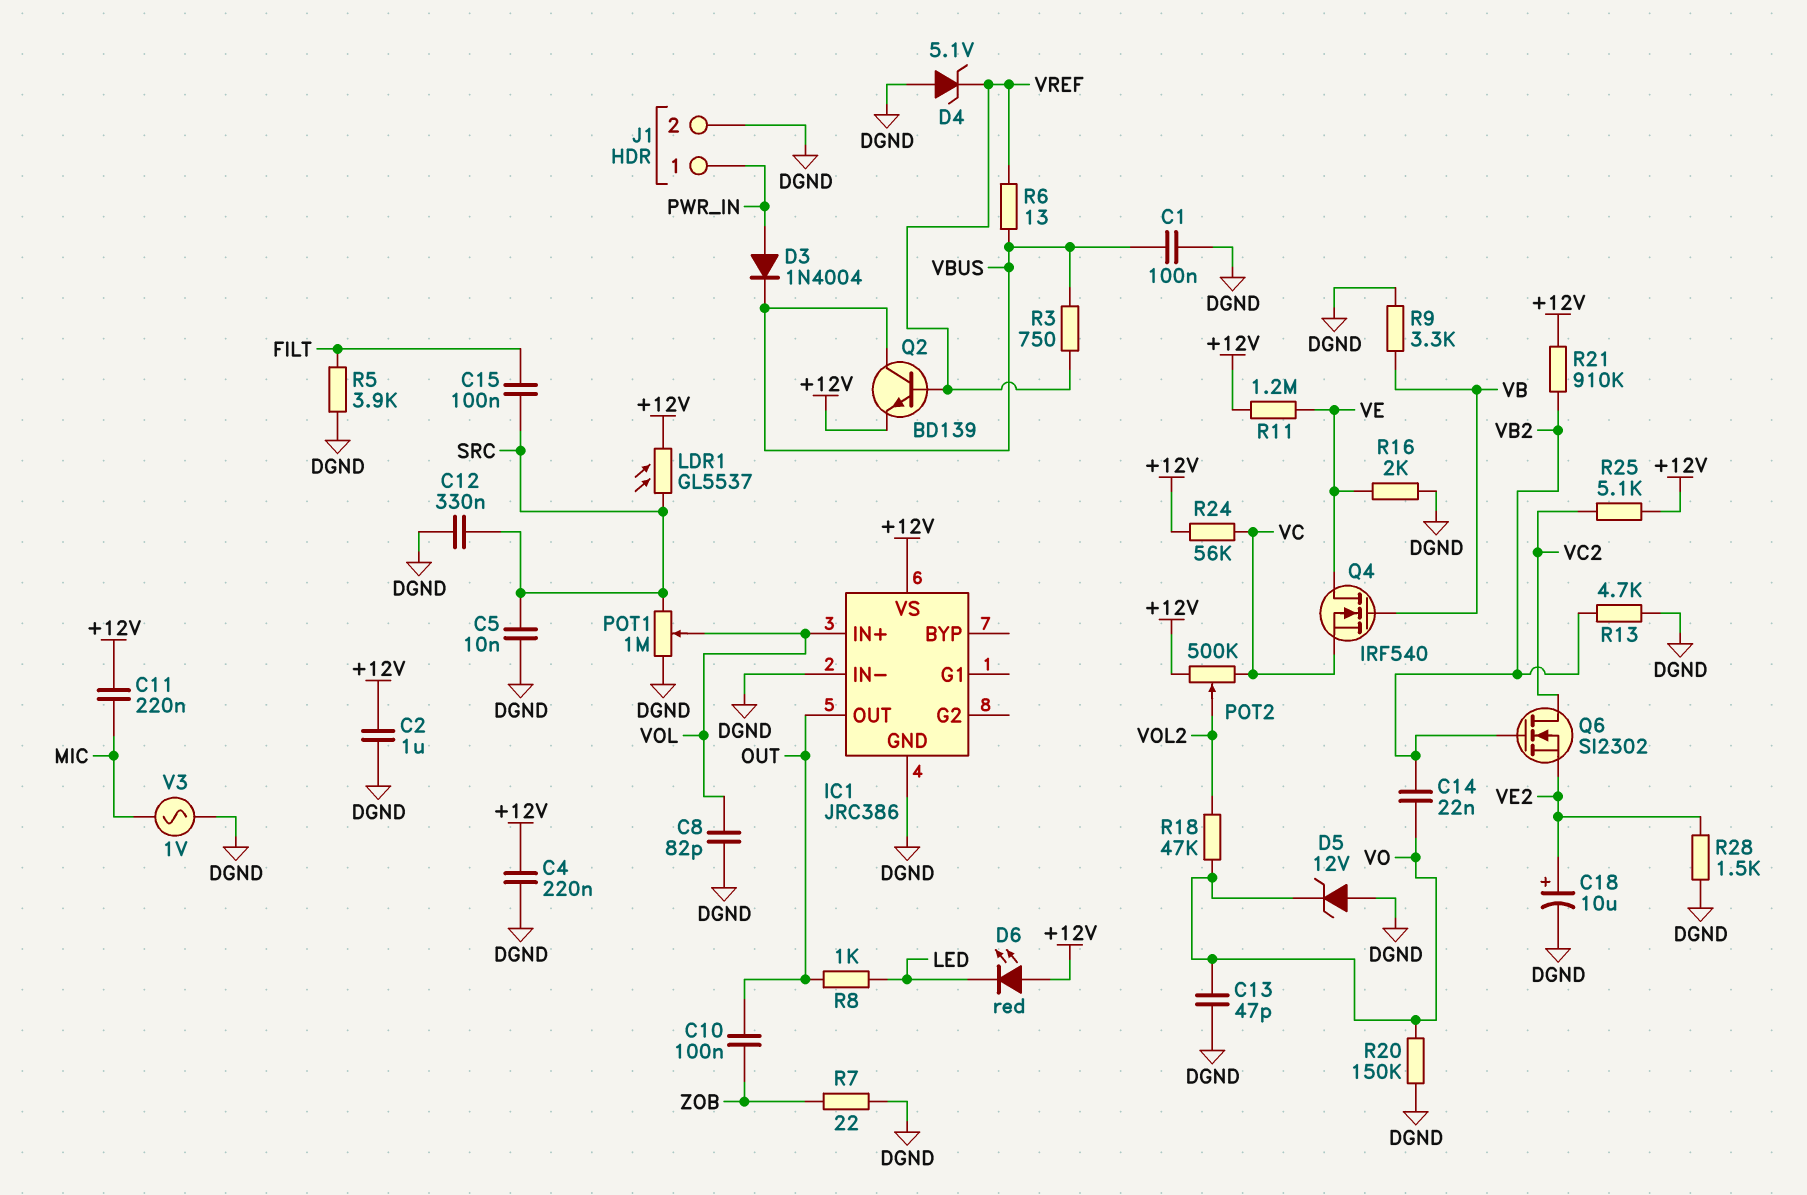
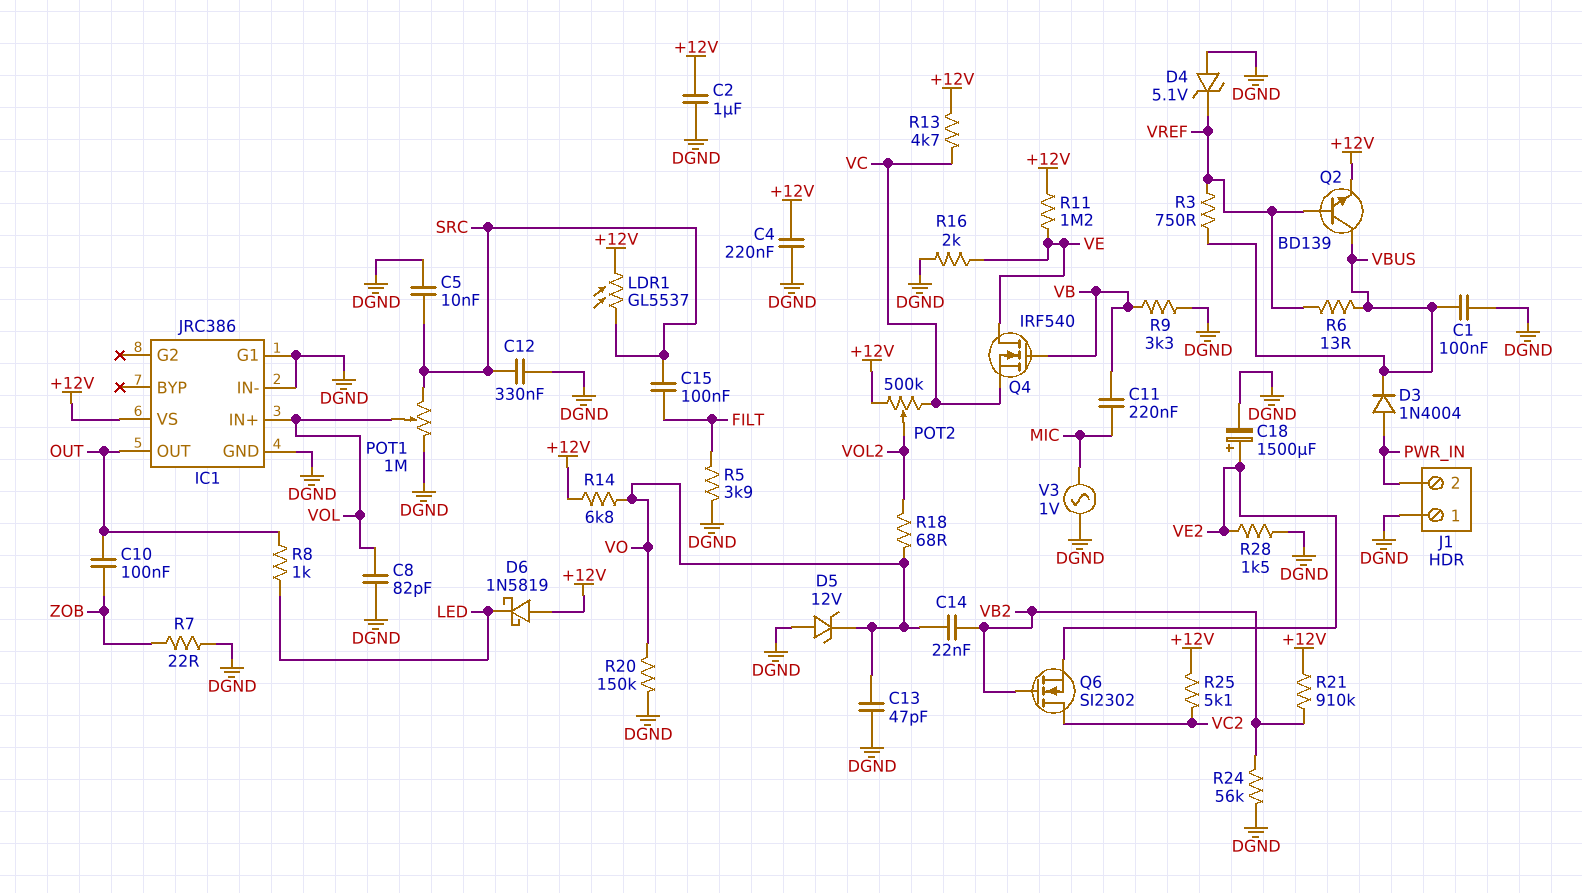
C11: 220nF (+12V, MIC) -> 220nF (MIC, VB)
C18: 10uF (plus VE2, minus DGND) -> 1500uF (plus VE2, minus DGND)
D6: LED red (A +12V, K LED) -> schottky 1N5819 (A +12V, K LED)
IC1 pin G1: none -> DGND
J1 pin 1: PWR_IN -> DGND
J1 pin 2: DGND -> PWR_IN
R13: 4.7k (DGND, VB2) -> 4.7k (+12V, VC)
R14: none -> 6.8k (+12V, VO)
R18: 47k (VO, VOL2) -> 68 (VO, VOL2)
R24: 56k (+12V, VC) -> 56k (DGND, VB2)

